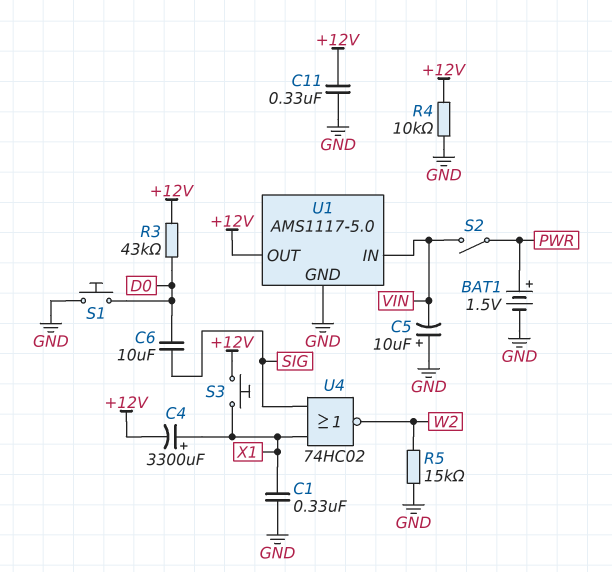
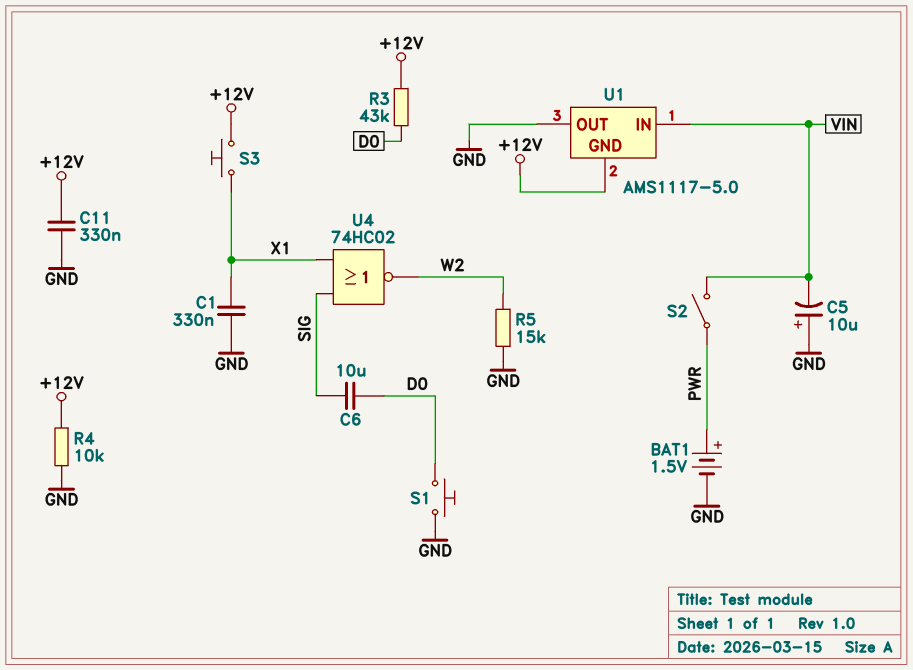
C4: 3300uF (plus X1, minus +12V) -> none
U1 pin GND: GND -> +12V
U1 pin OUT: +12V -> GND

